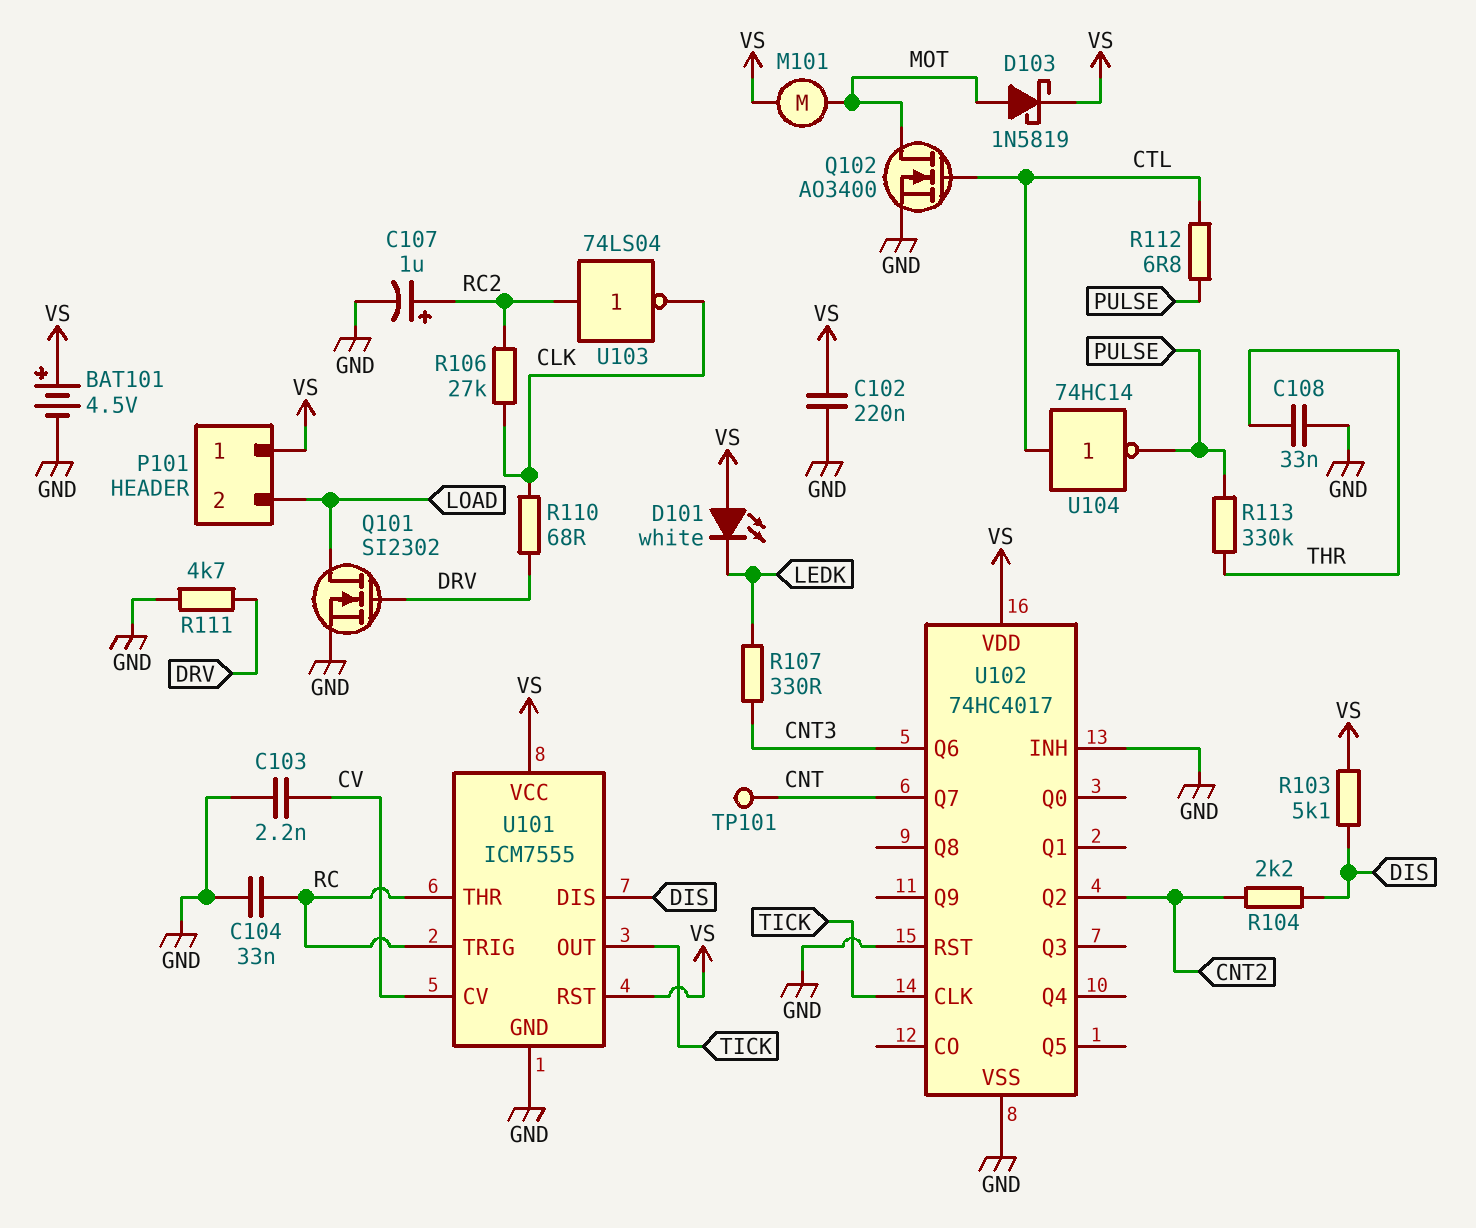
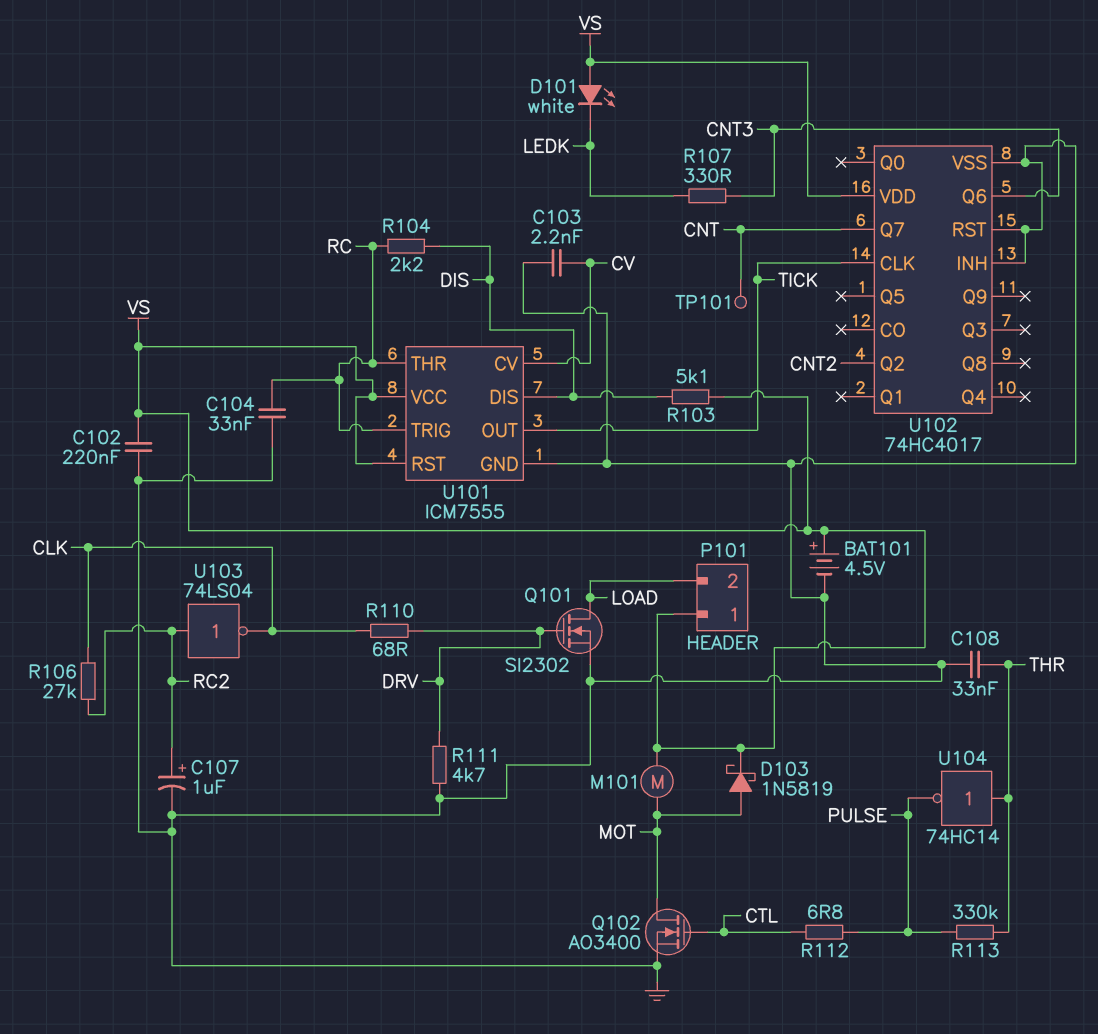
R104: 2.2k (CNT2, DIS) -> 2.2k (DIS, RC)
U104: NOT 74HC14 (in CTL, out PULSE) -> NOT 74HC14 (in THR, out PULSE)

